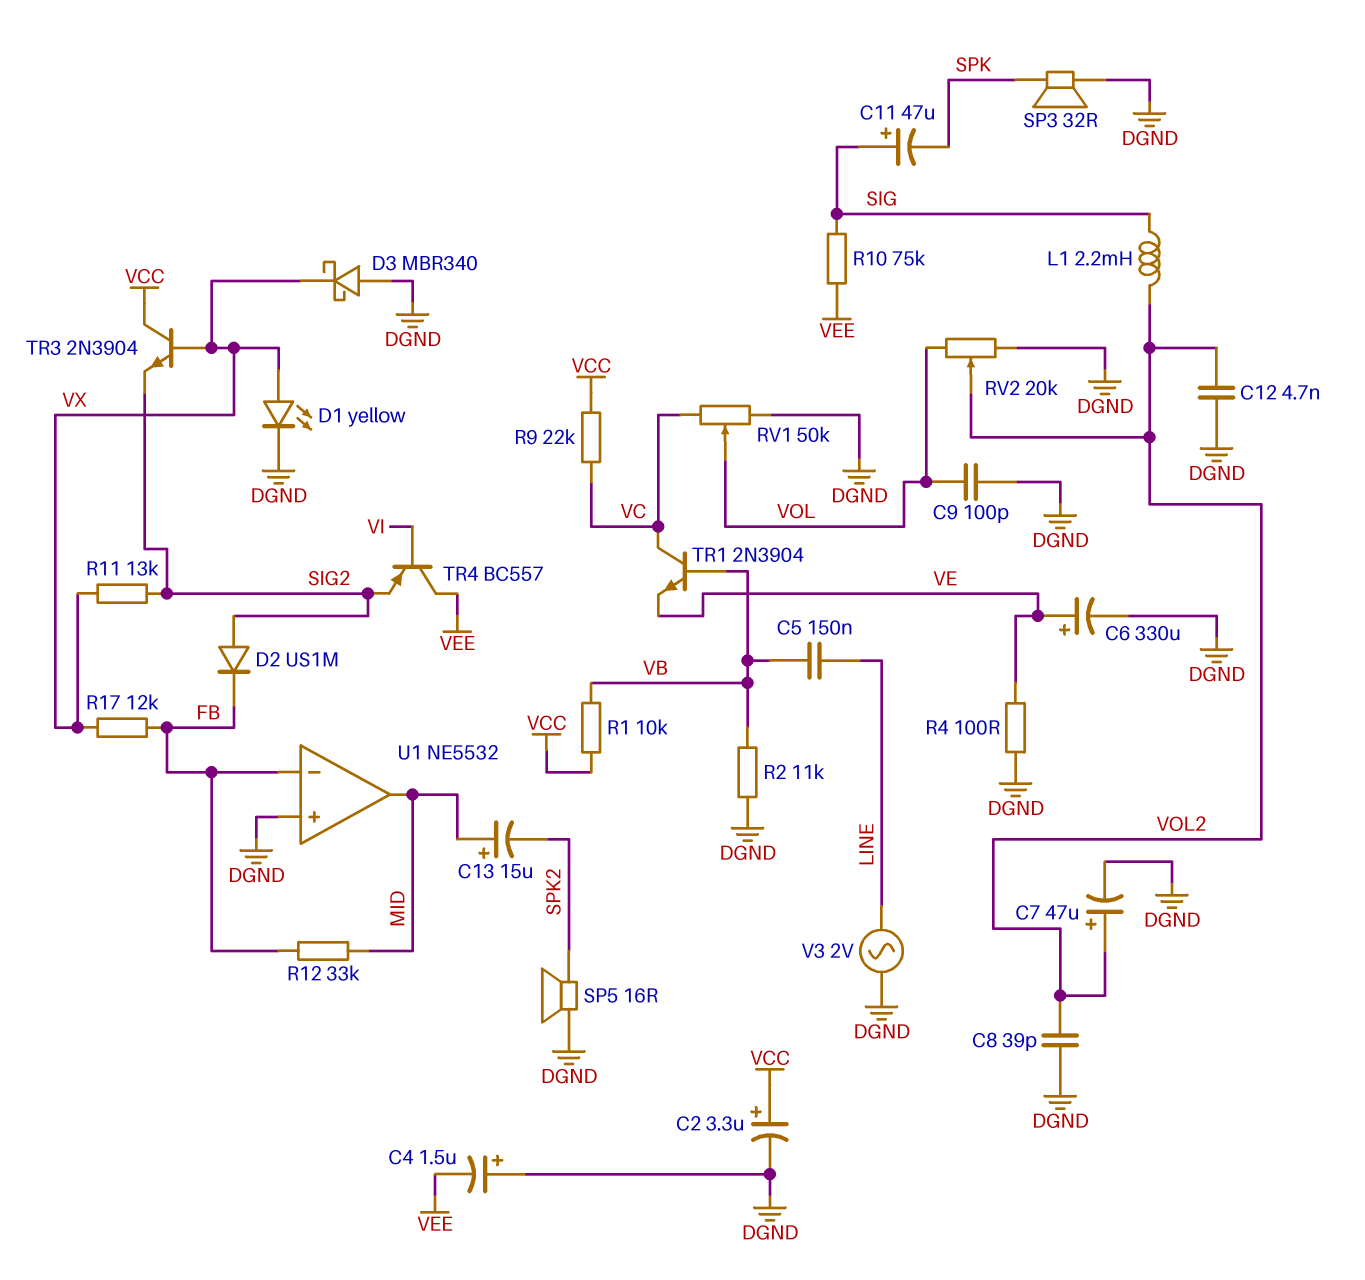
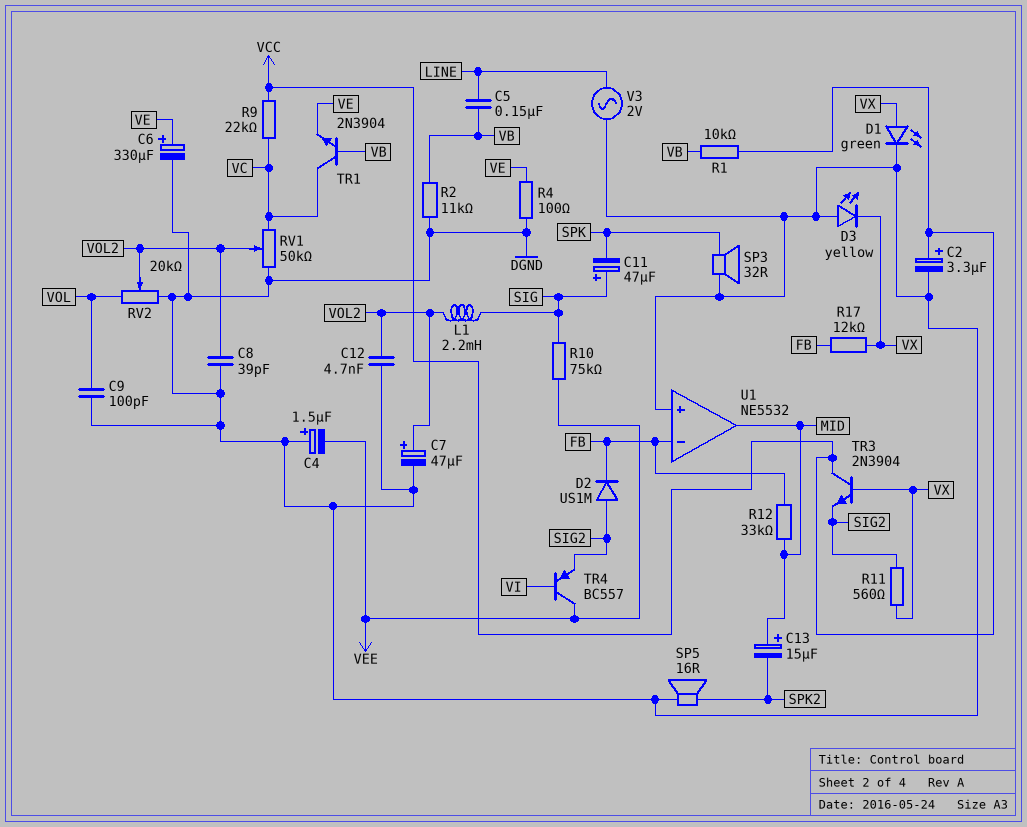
D1: LED yellow (A VX, K DGND) -> LED green (A VX, K DGND)
D3: schottky MBR340 (A DGND, K VX) -> LED yellow (A DGND, K VX)
R11: 13k (SIG2, VX) -> 560 (SIG2, VX)
RV1: 50k (DGND, VC, wiper VOL) -> 50k (DGND, VC, wiper VOL2)

